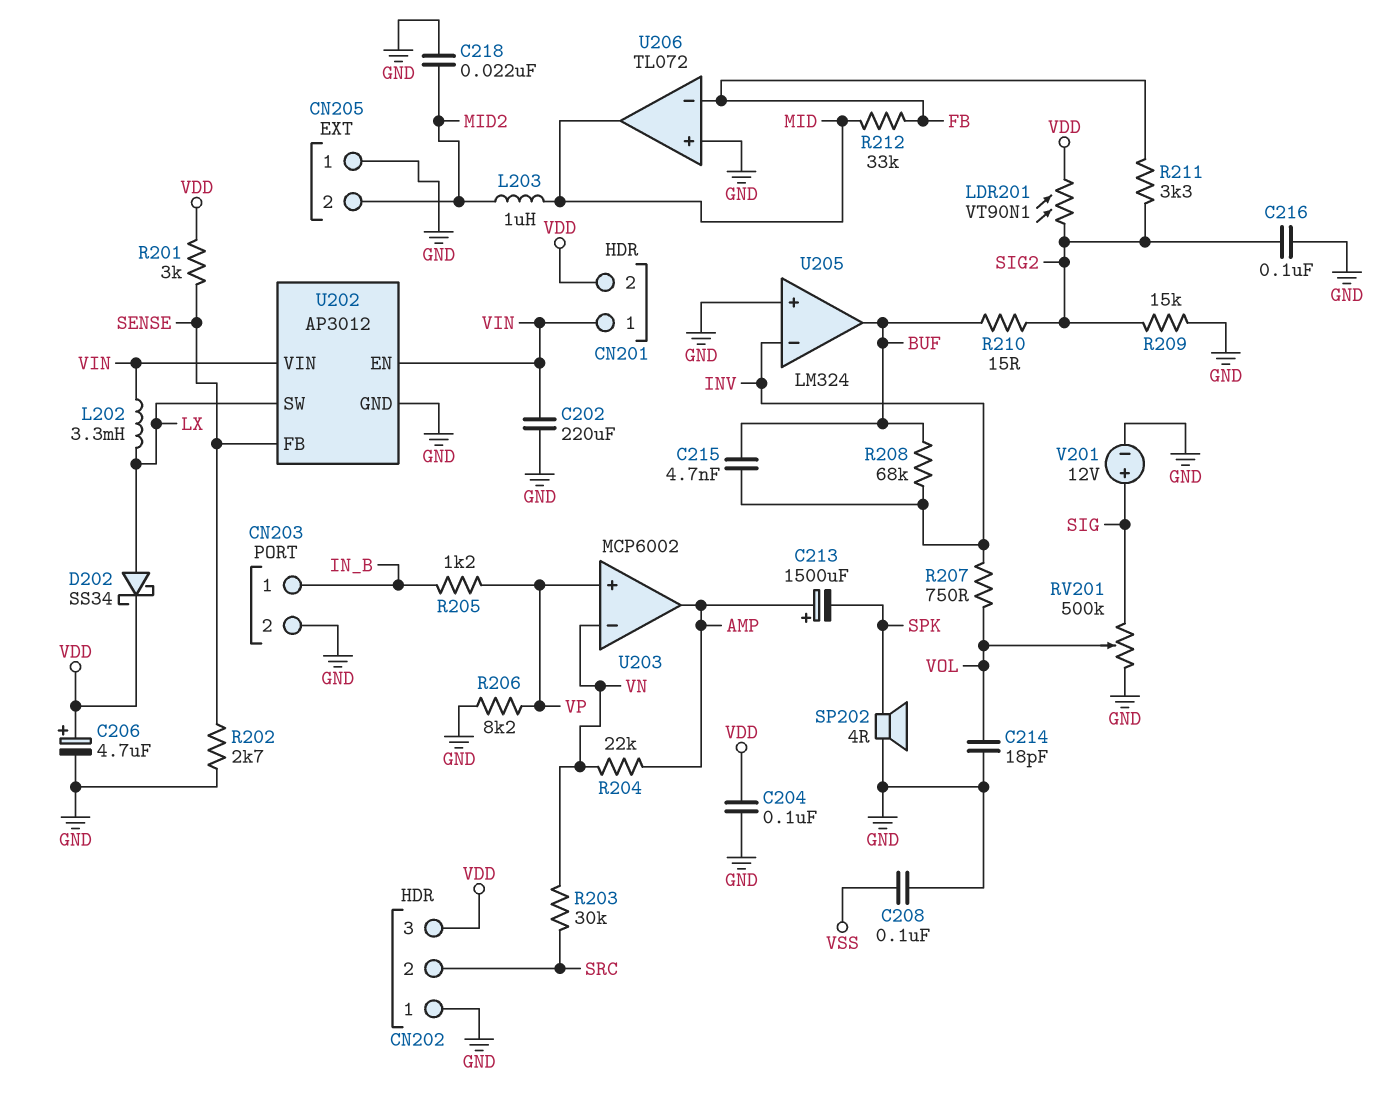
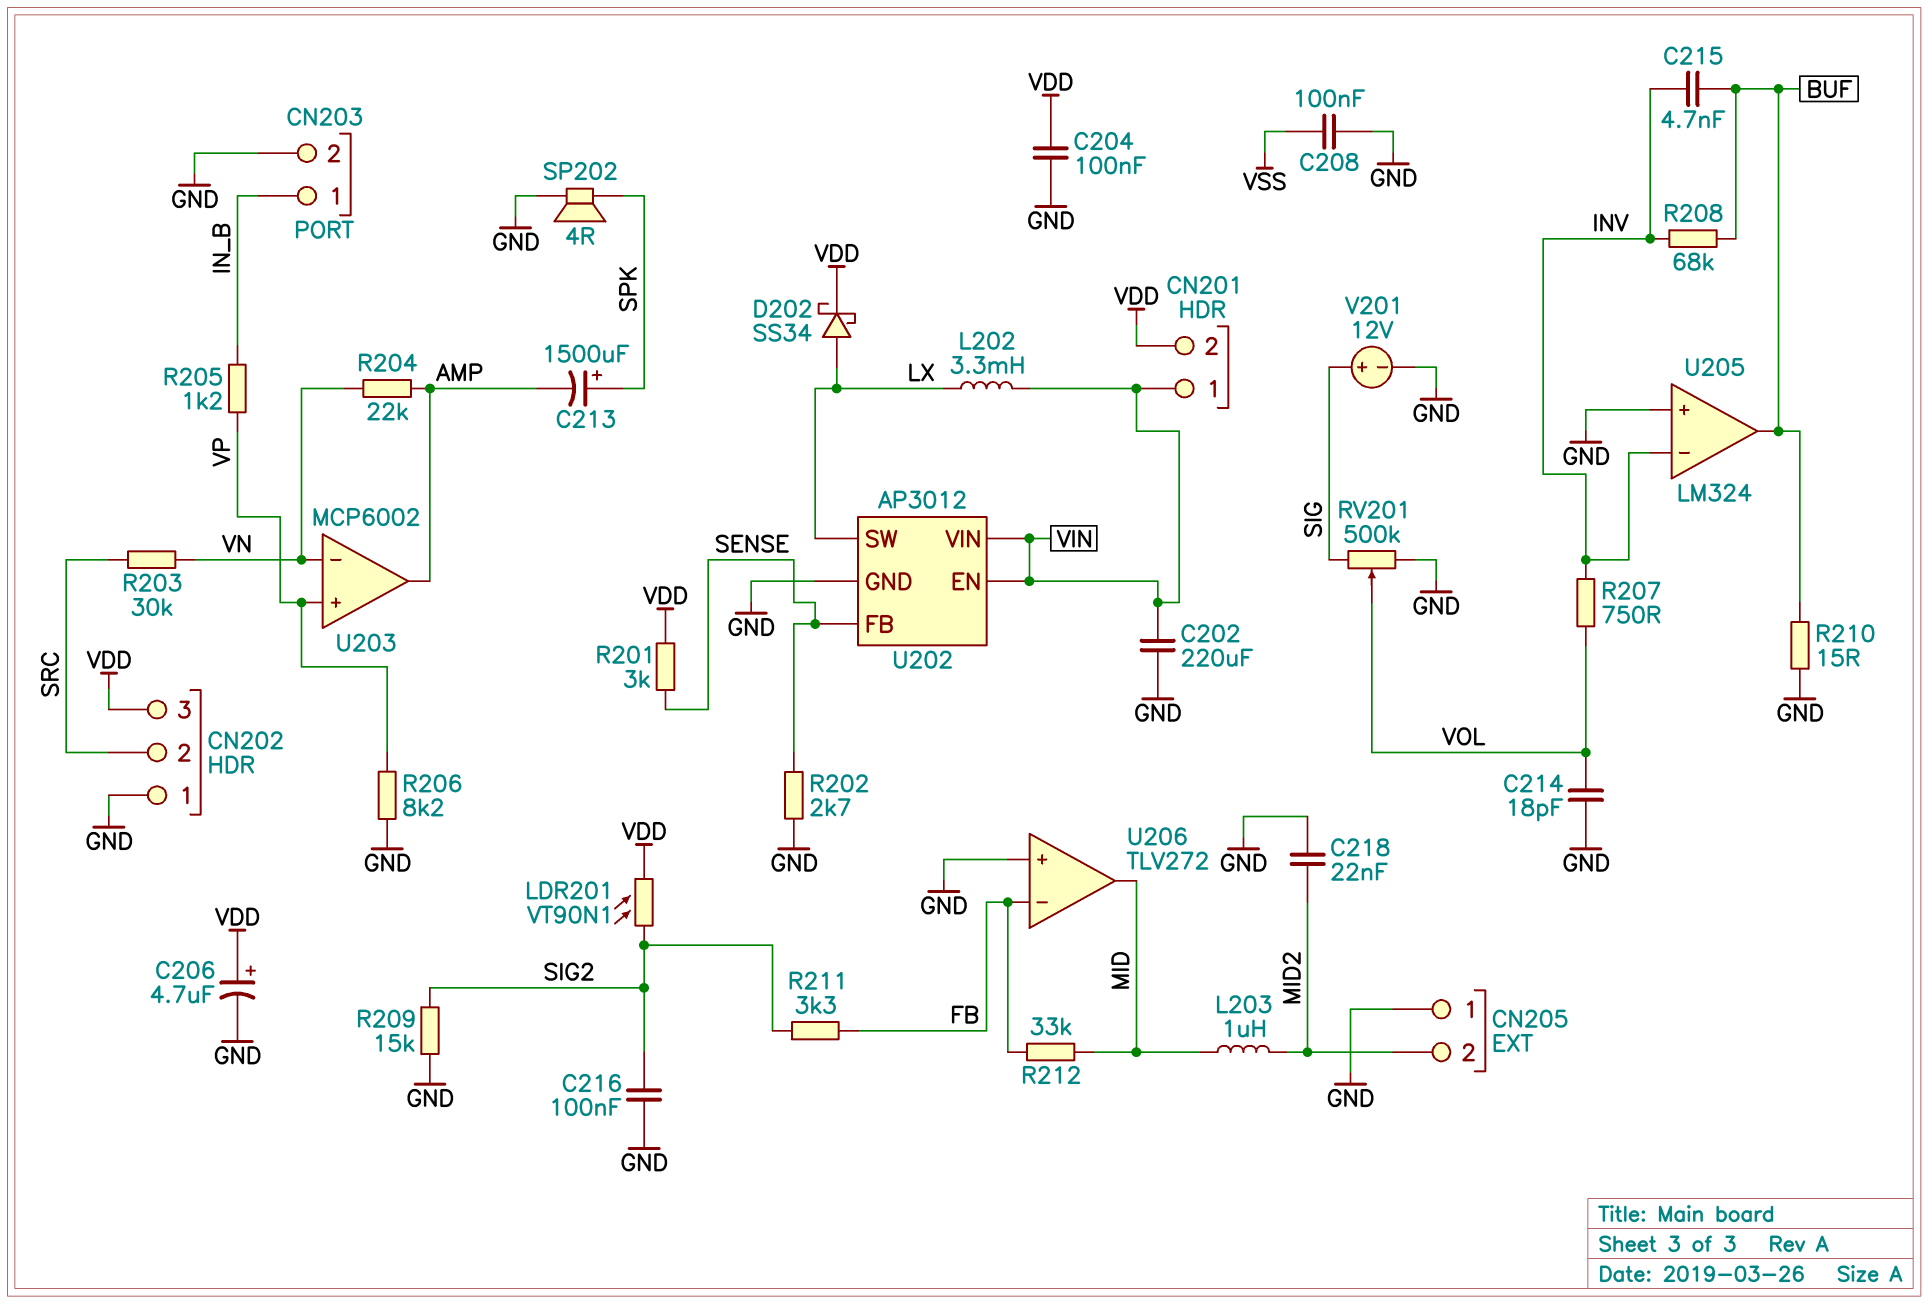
C213: 1500uF (plus AMP, minus SPK) -> 1500uF (plus SPK, minus AMP)
R210: 15 (BUF, SIG2) -> 15 (BUF, GND)
U206: TL072 -> TLV272

